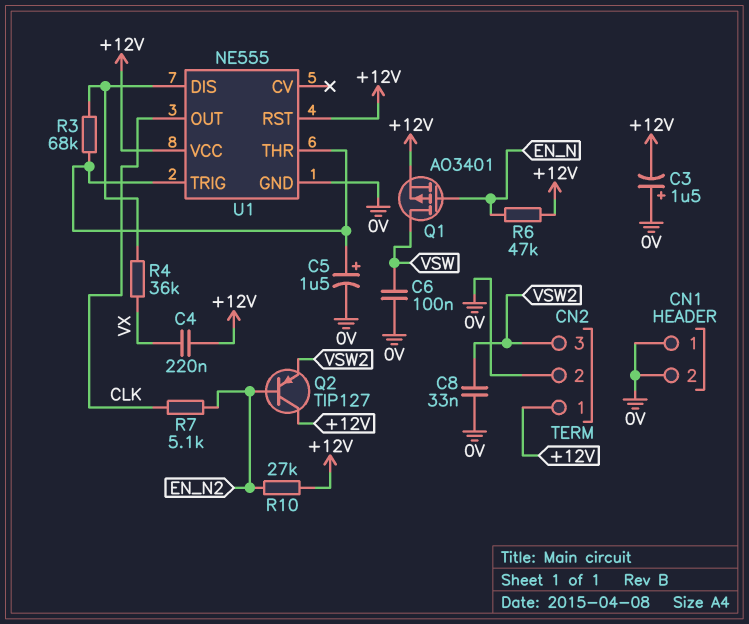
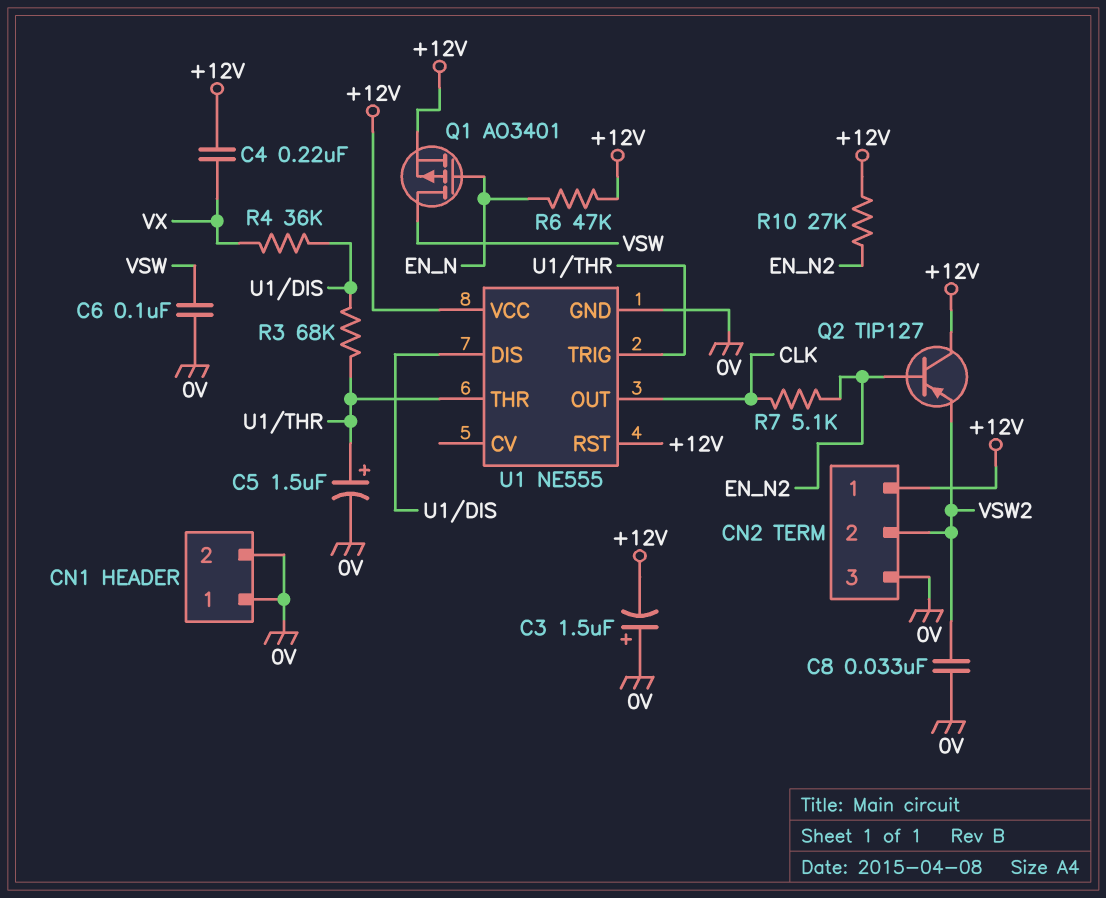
CN2 pin 2: 0V -> VSW2
CN2 pin 3: VSW2 -> 0V

